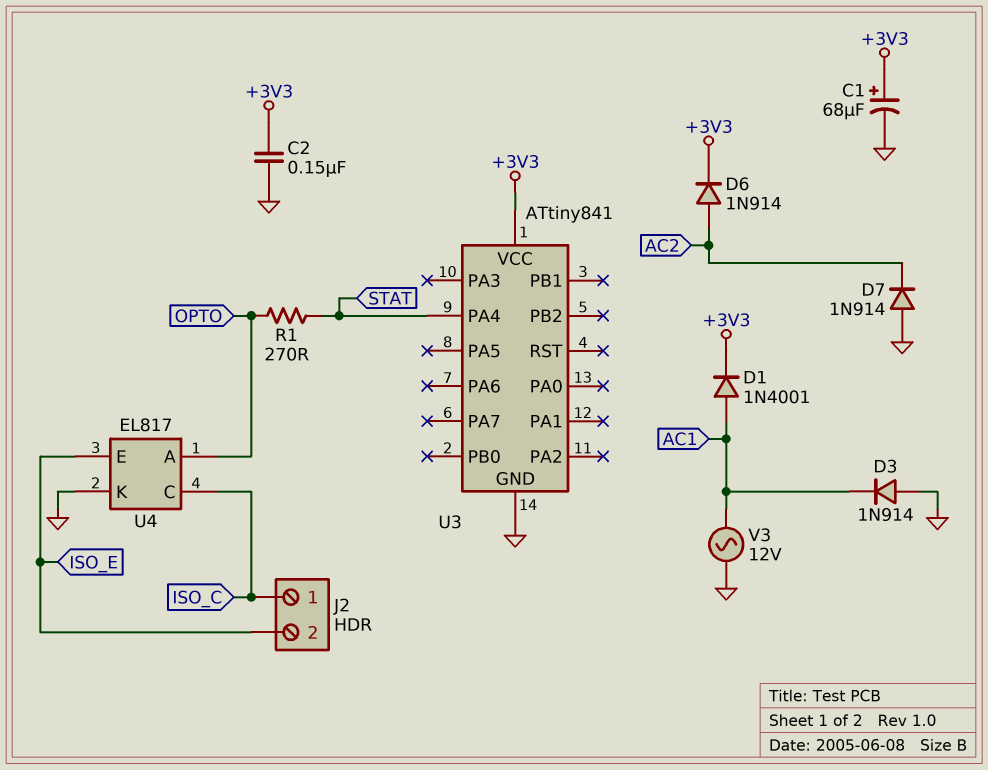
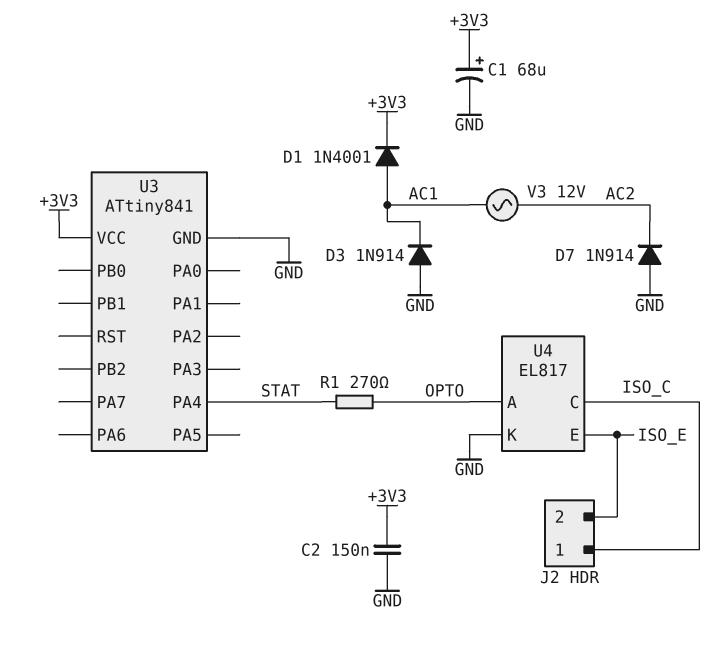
D6: diode 1N914 (A AC2, K +3V3) -> none
V3: AC 12V (AC1, GND) -> AC 12V (AC1, AC2)

